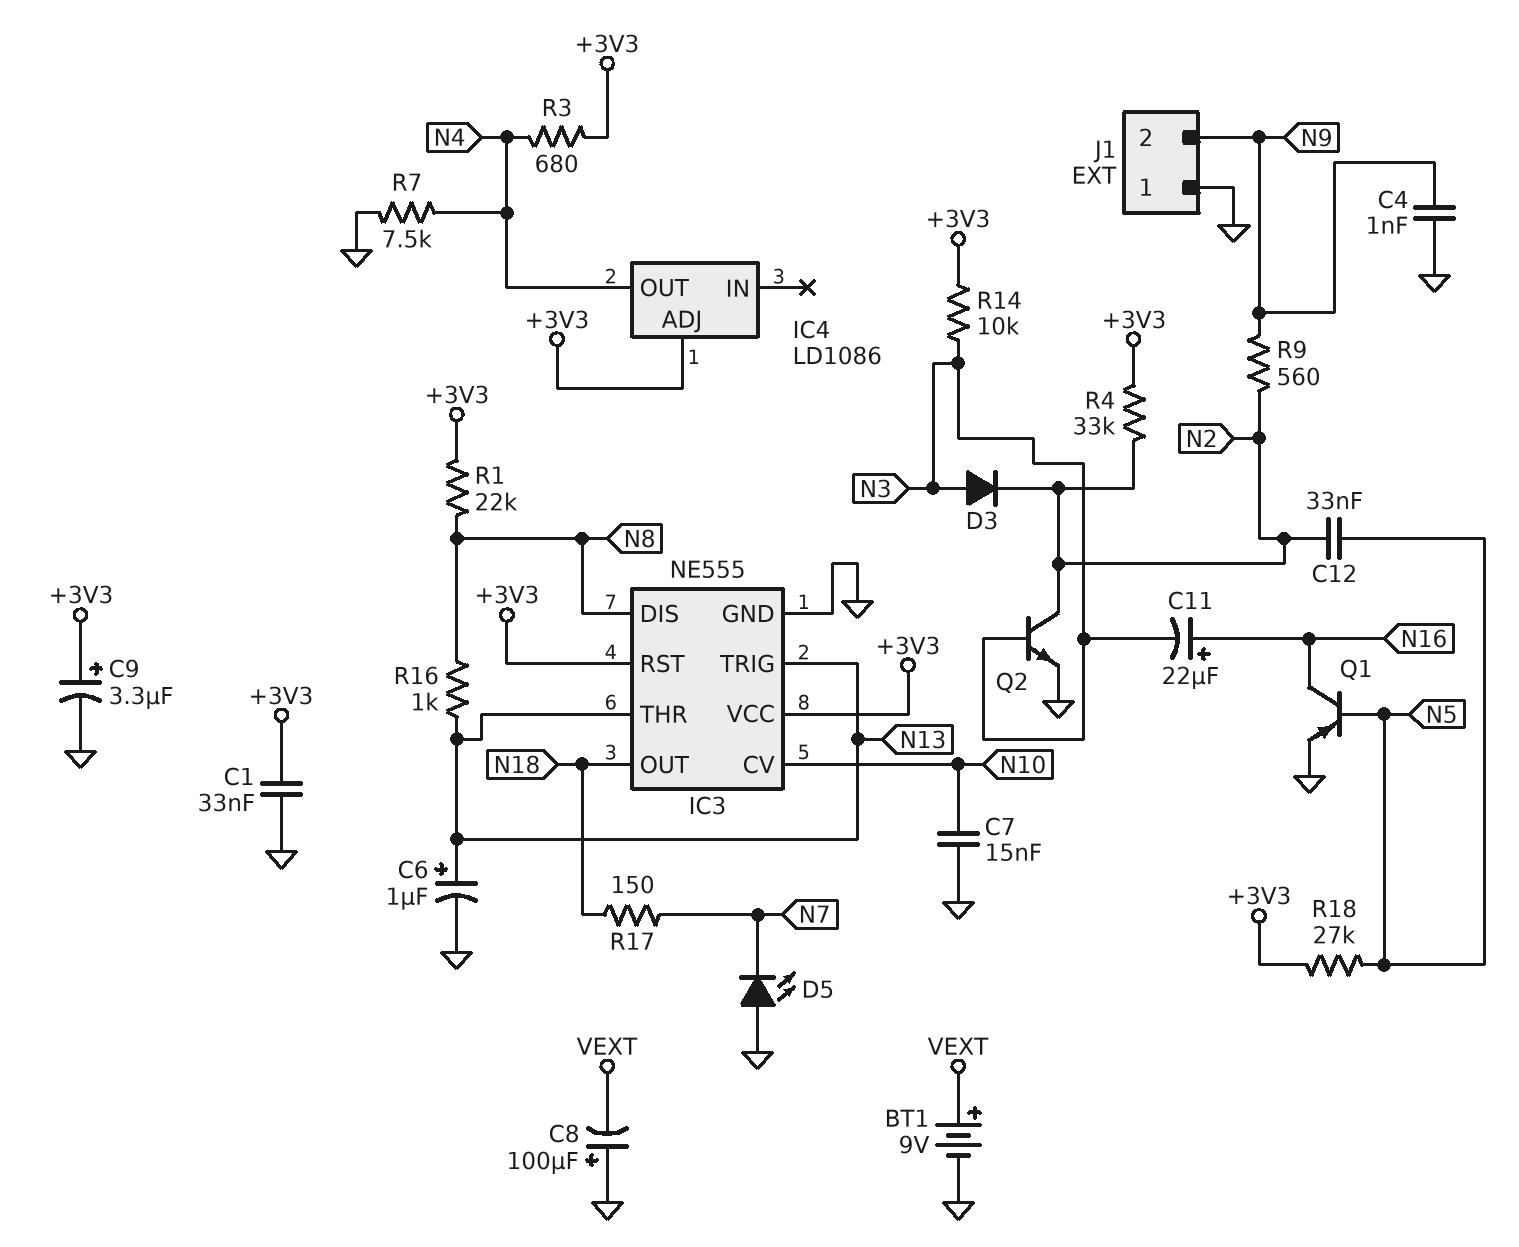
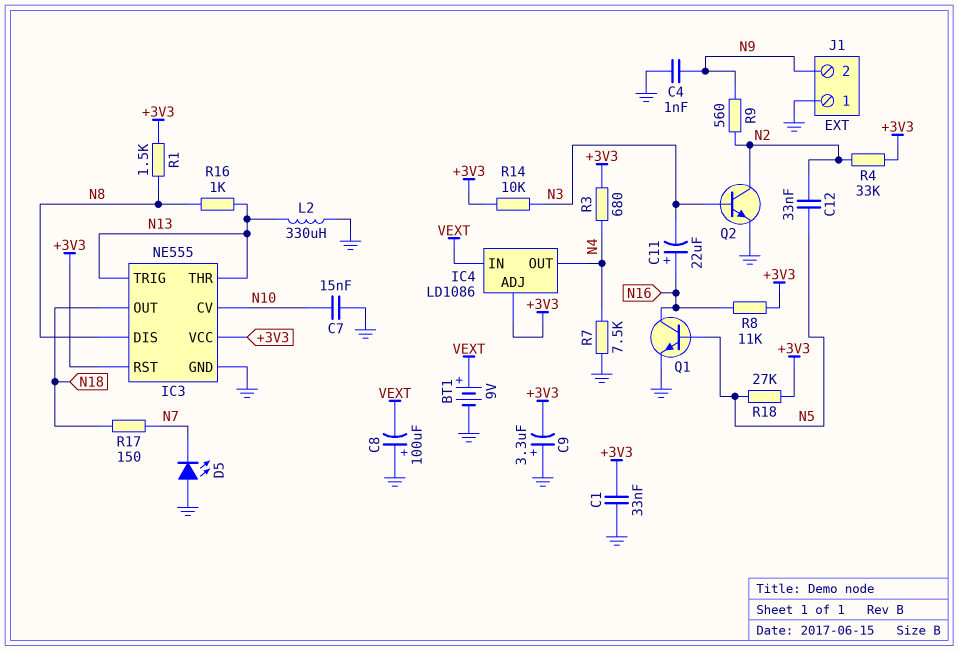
C6: 1uF (plus N13, minus GND) -> none
C9: 3.3uF (plus +3V3, minus GND) -> 3.3uF (plus GND, minus +3V3)
D3: diode (A N3, K N2) -> none
IC4 pin IN: none -> VEXT
L2: none -> 330uH (GND, N13)
Q1: PNP (B N5, C N16, E GND) -> NPN (B N5, C N16, E GND)
R1: 22k (+3V3, N8) -> 1.5k (+3V3, N8)
R8: none -> 11k (+3V3, N16)

